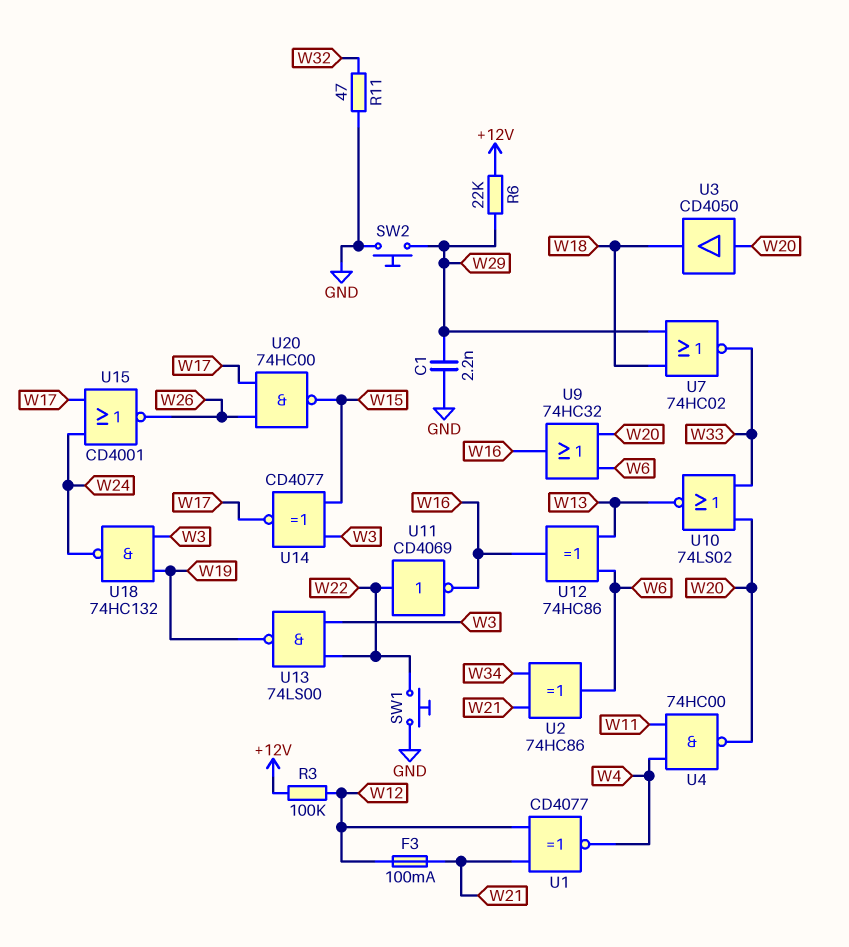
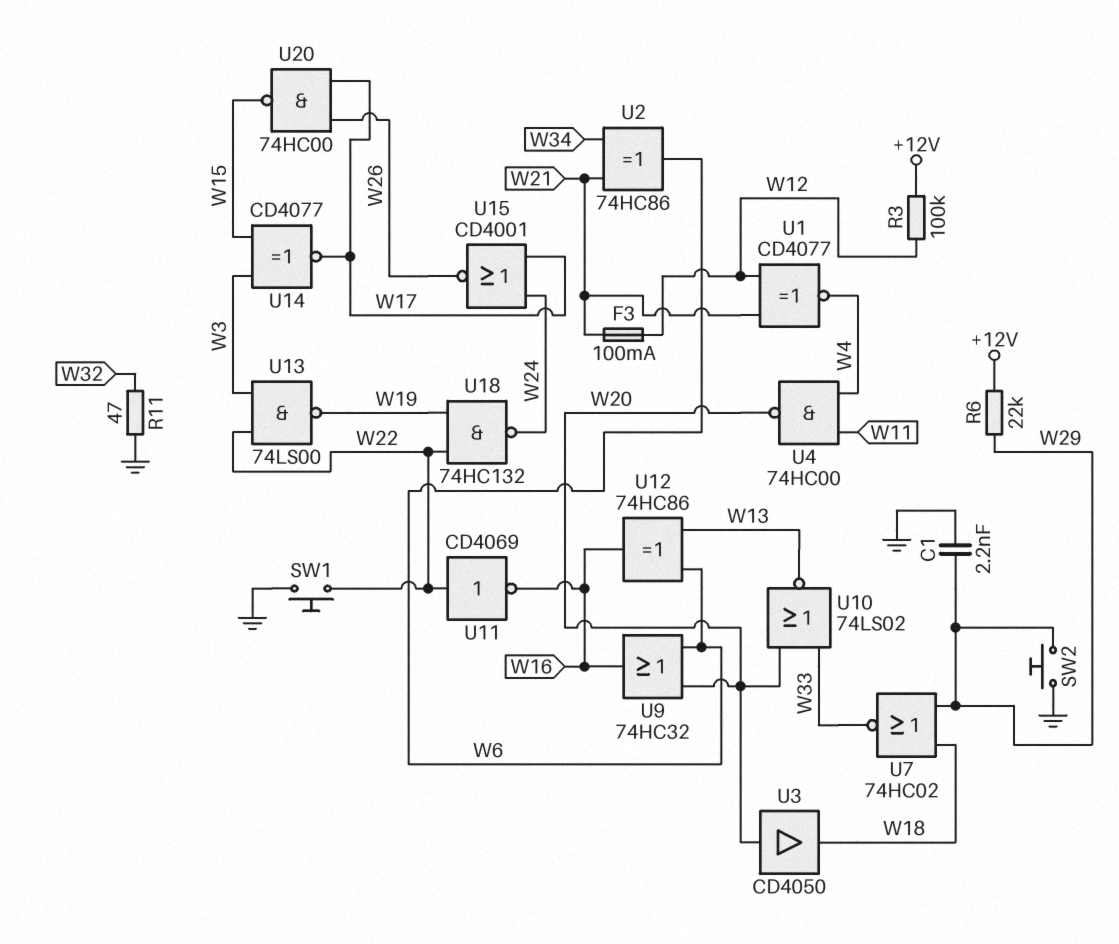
U18: NAND 74HC132 (in W3, in W19, out W24) -> NAND 74HC132 (in W19, in W22, out W24)

